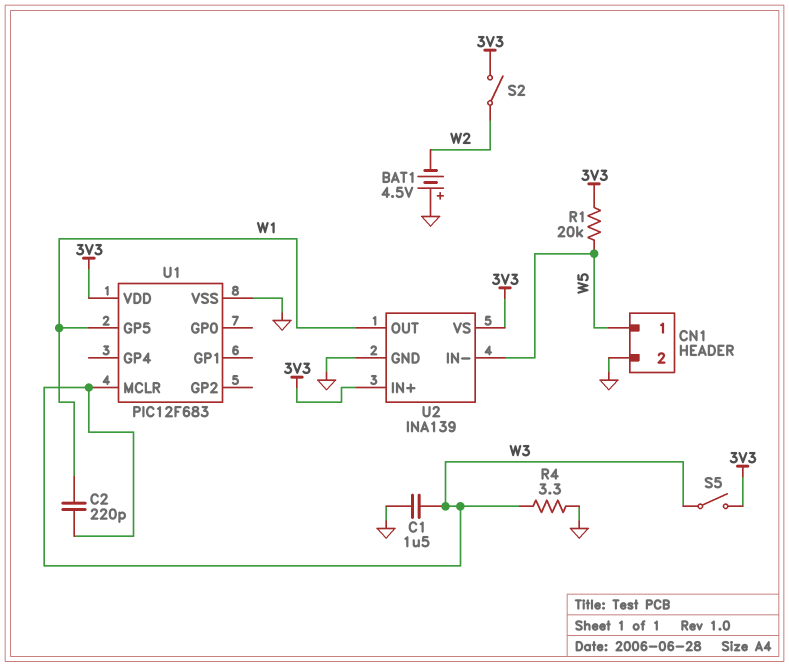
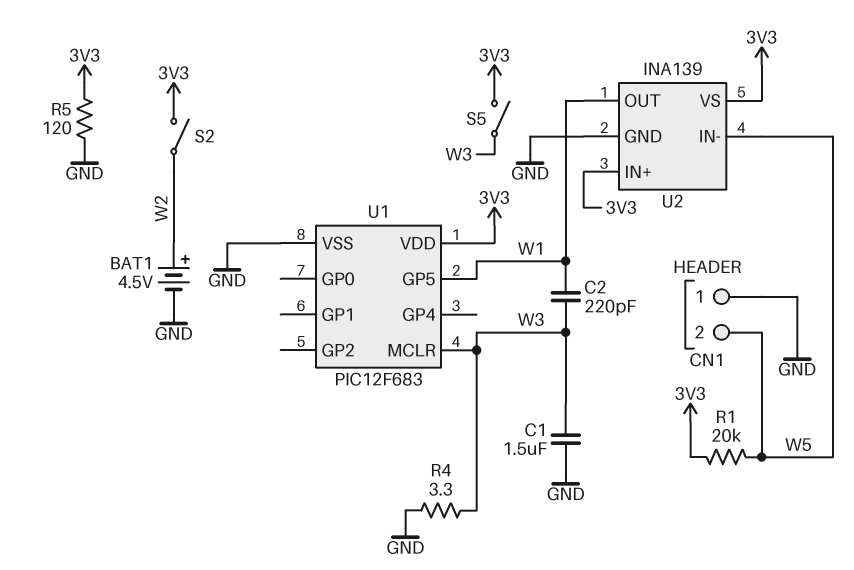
BAT1: 4.5V (plus GND, minus W2) -> 4.5V (plus W2, minus GND)
CN1 pin 1: W5 -> GND
CN1 pin 2: GND -> W5
R5: none -> 120 (3V3, GND)

